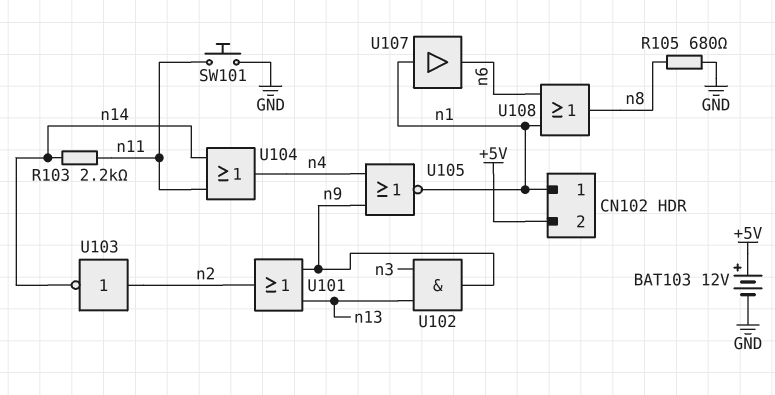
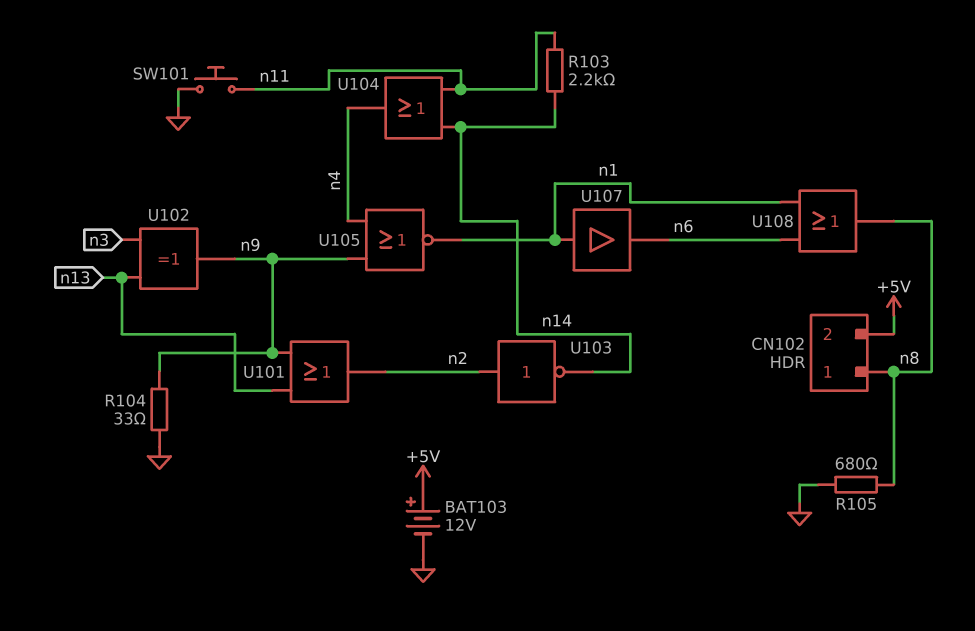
CN102 pin 1: n1 -> n8
R104: none -> 33 (GND, n9)
U102: AND (in n3, in n13, out n9) -> XOR (in n3, in n13, out n9)

